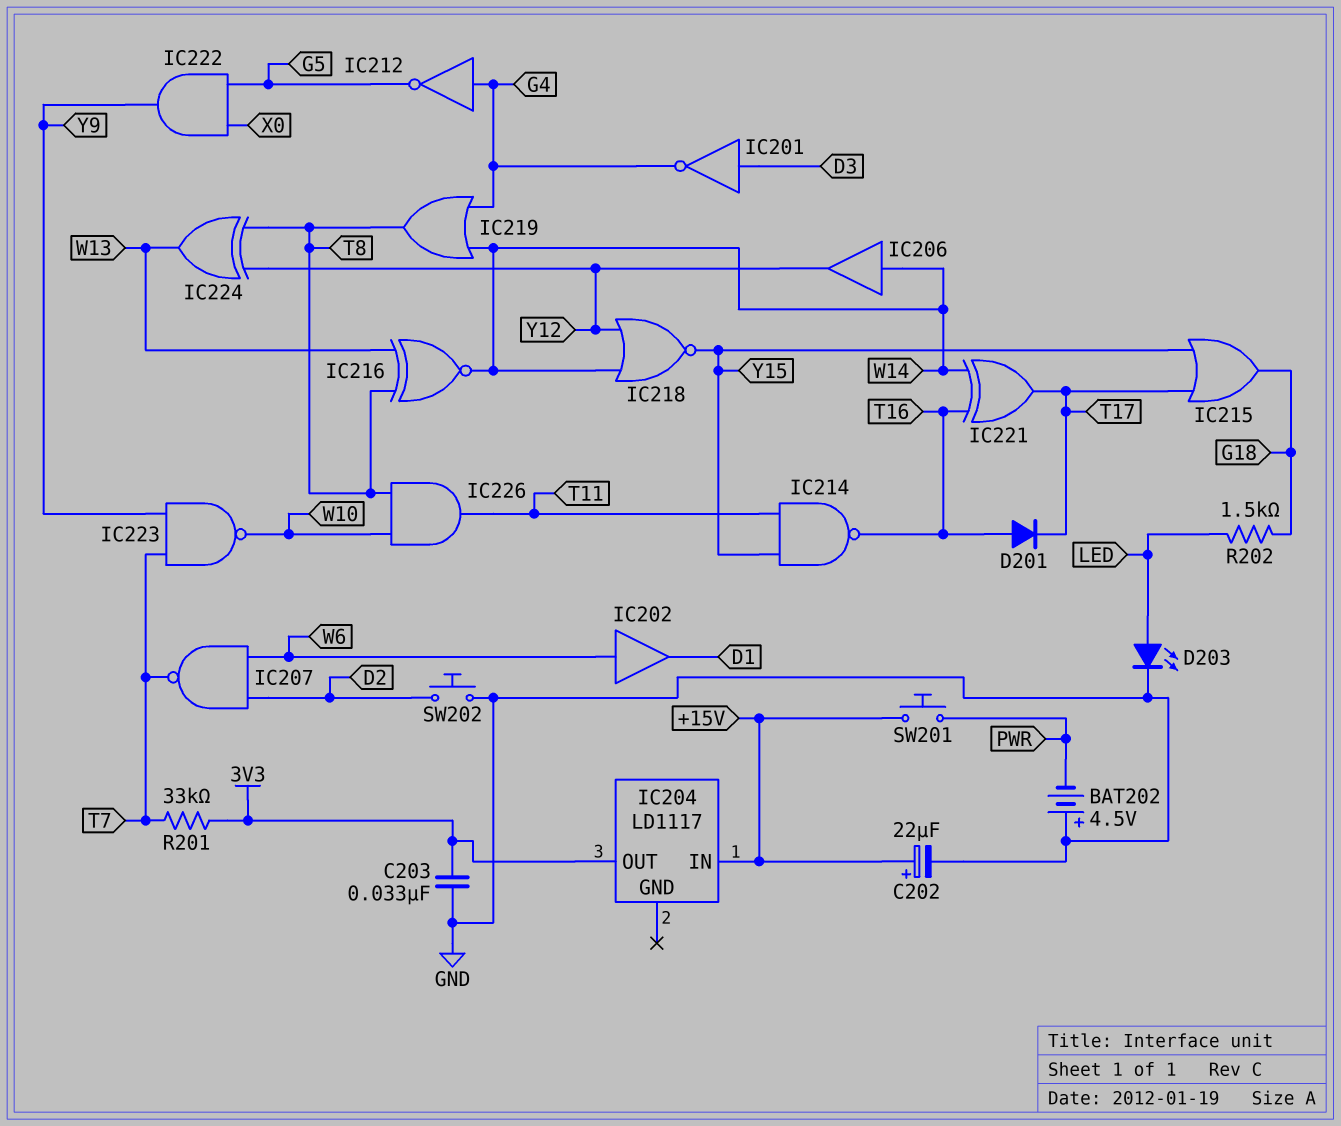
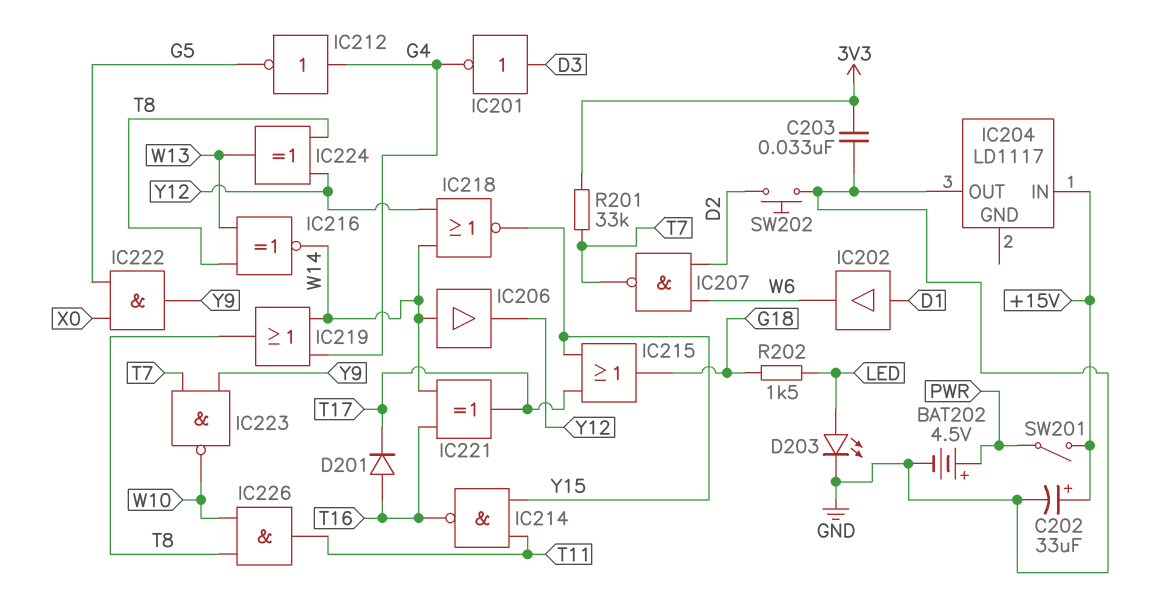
BAT202: 4.5V (plus GND, minus PWR) -> 4.5V (plus PWR, minus GND)
C202: 22uF (plus +15V, minus GND) -> 33uF (plus +15V, minus GND)
IC202: buffer (in W6, out D1) -> buffer (in D1, out W6)
IC204 pin OUT: 3V3 -> GND
SW201: button (+15V, PWR) -> switch (+15V, PWR)

